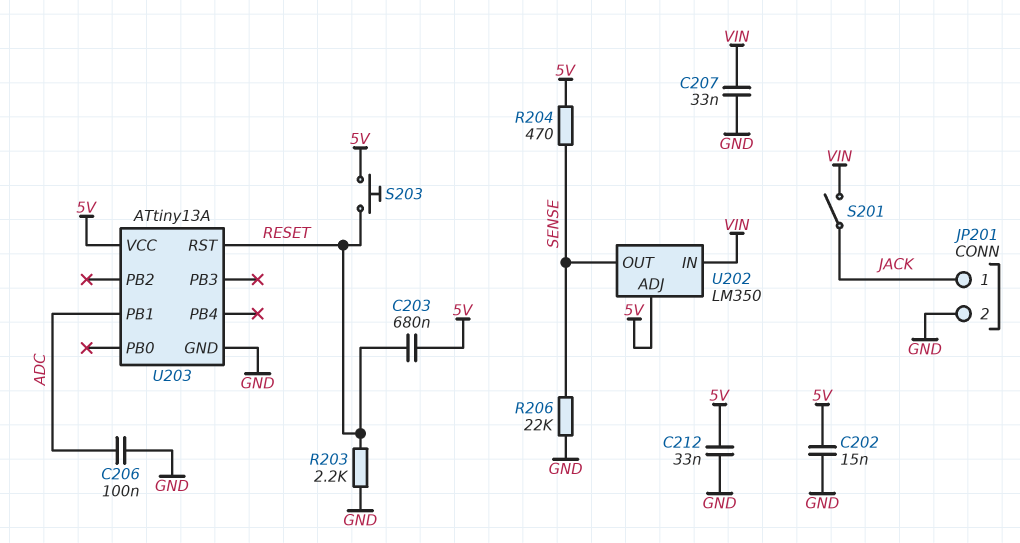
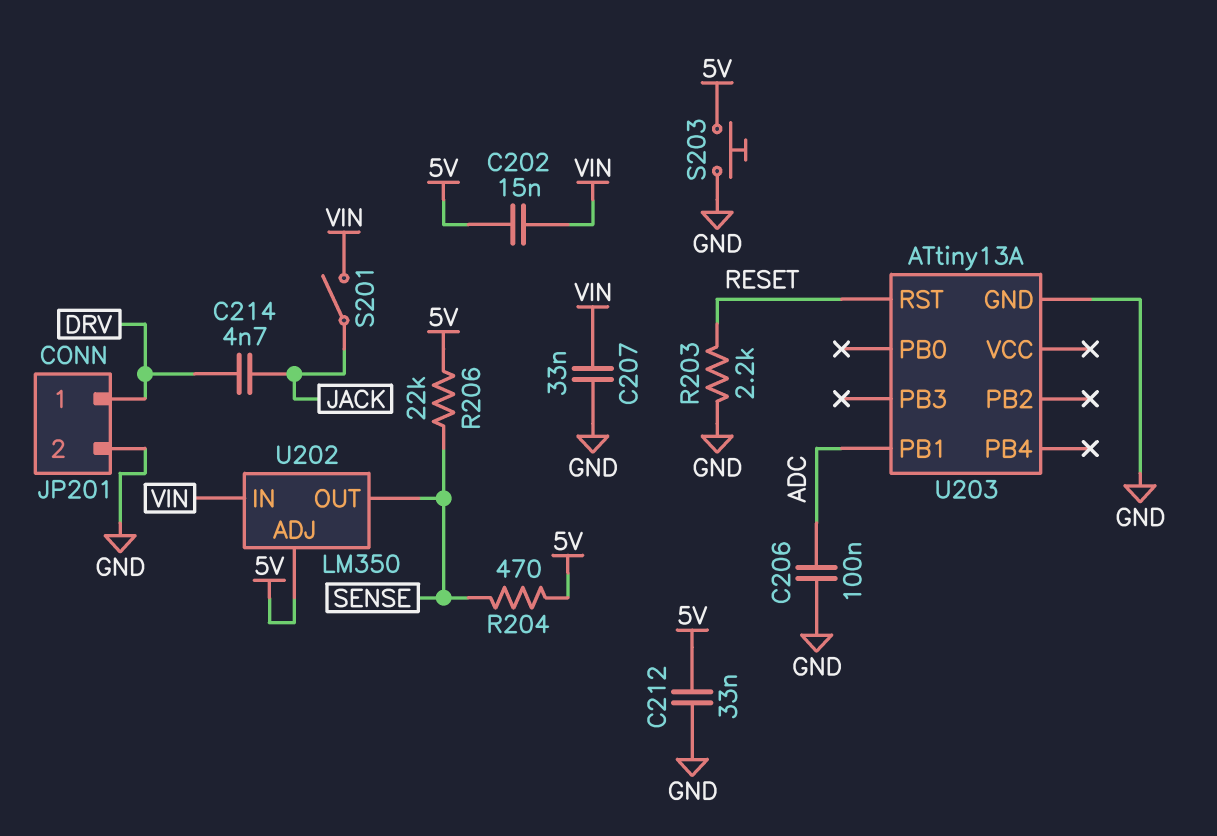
C202: 15nF (5V, GND) -> 15nF (5V, VIN)
C203: 680nF (5V, RESET) -> none
C214: none -> 4.7nF (DRV, JACK)
JP201 pin 1: JACK -> DRV
R206: 22k (GND, SENSE) -> 22k (5V, SENSE)
S203: button (5V, RESET) -> button (5V, GND)
U203 pin VCC: 5V -> none

